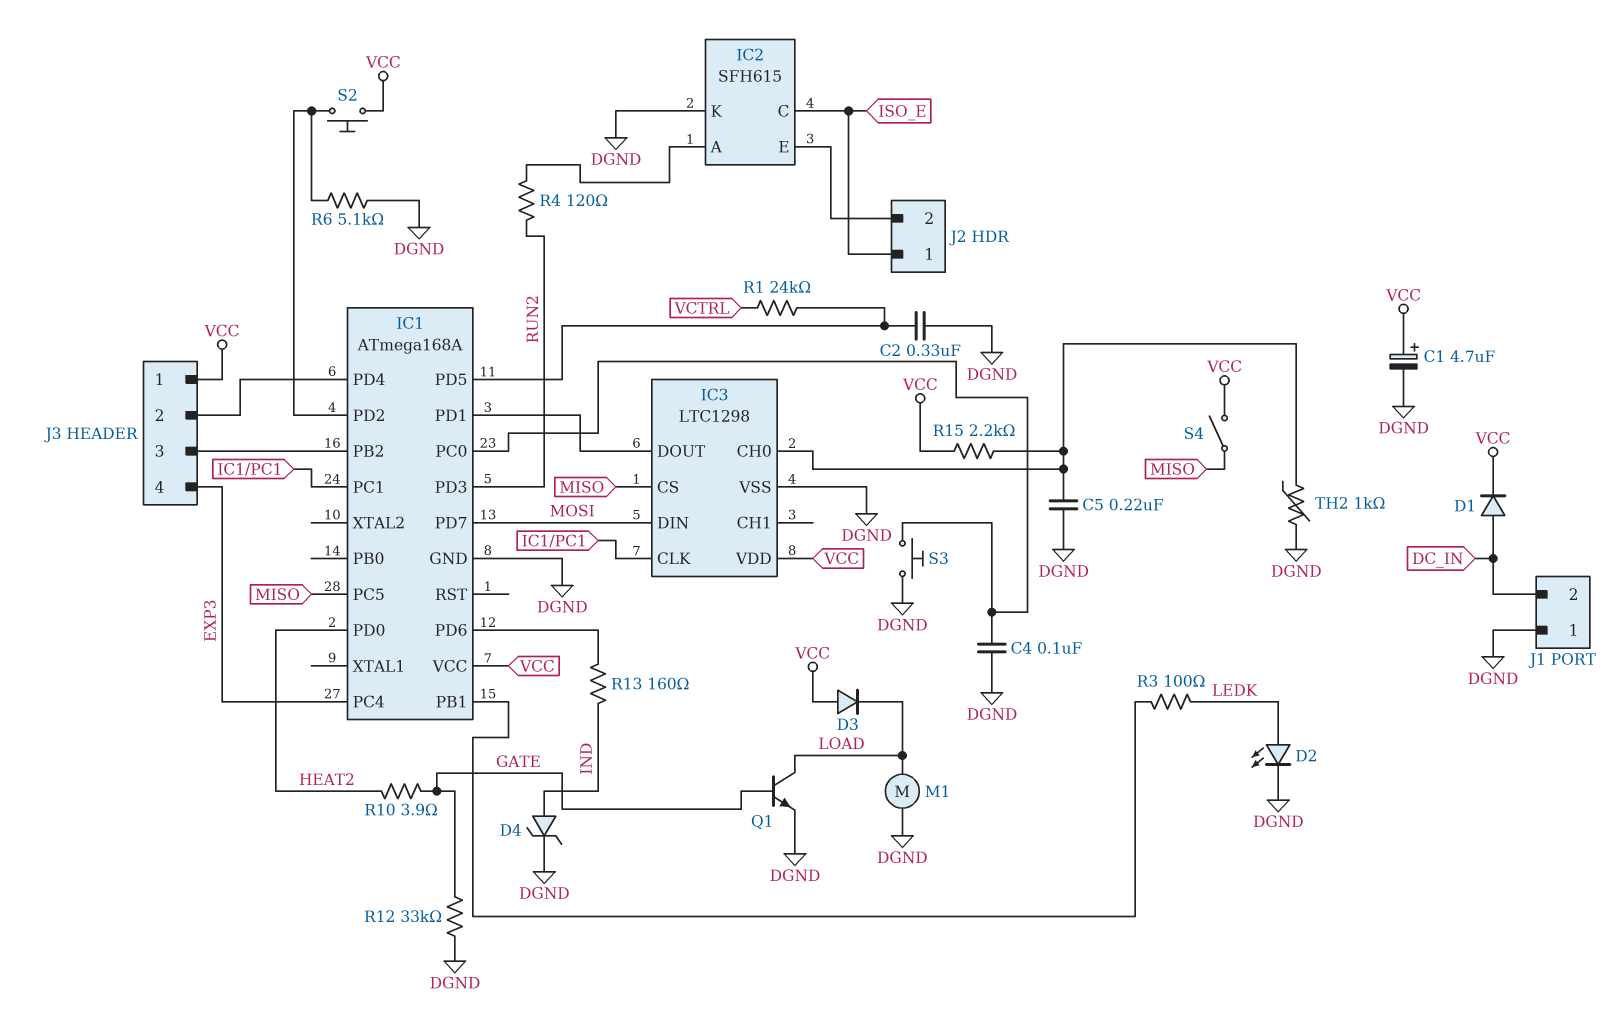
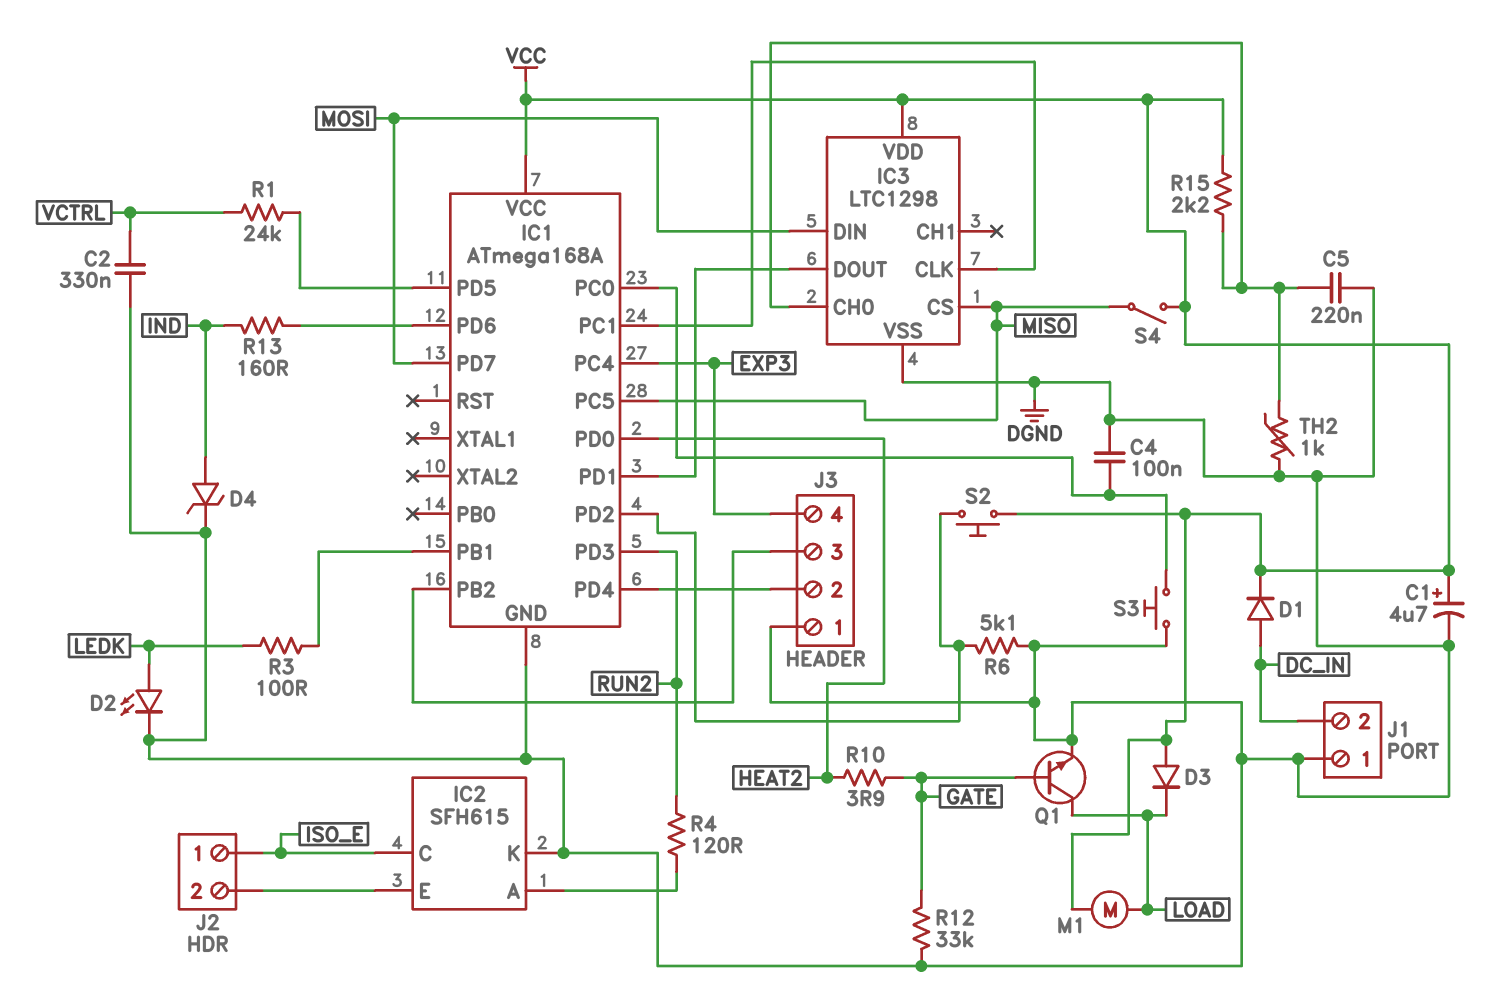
C2: 330nF (DGND, IC1/PD5) -> 330nF (DGND, VCTRL)
J3 pin 1: VCC -> DGND
M1: motor (DGND, LOAD) -> motor (LOAD, VCC)

